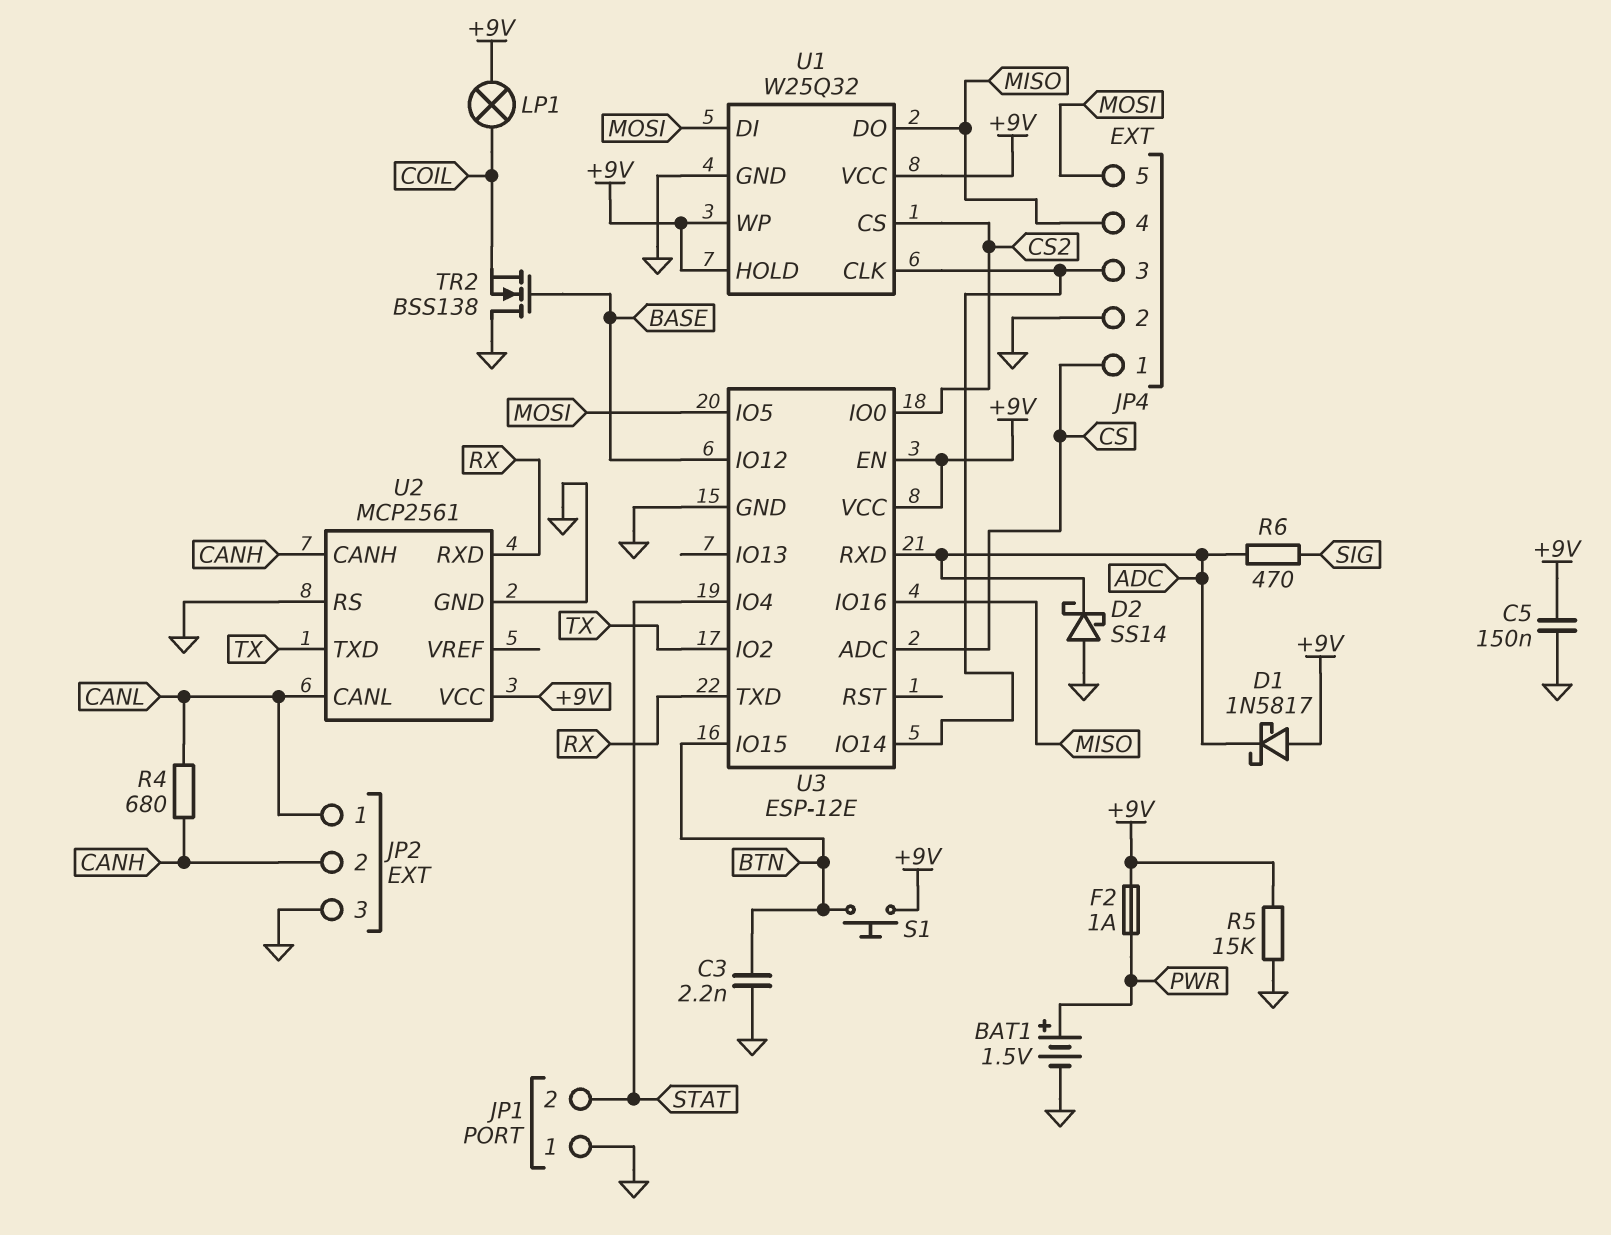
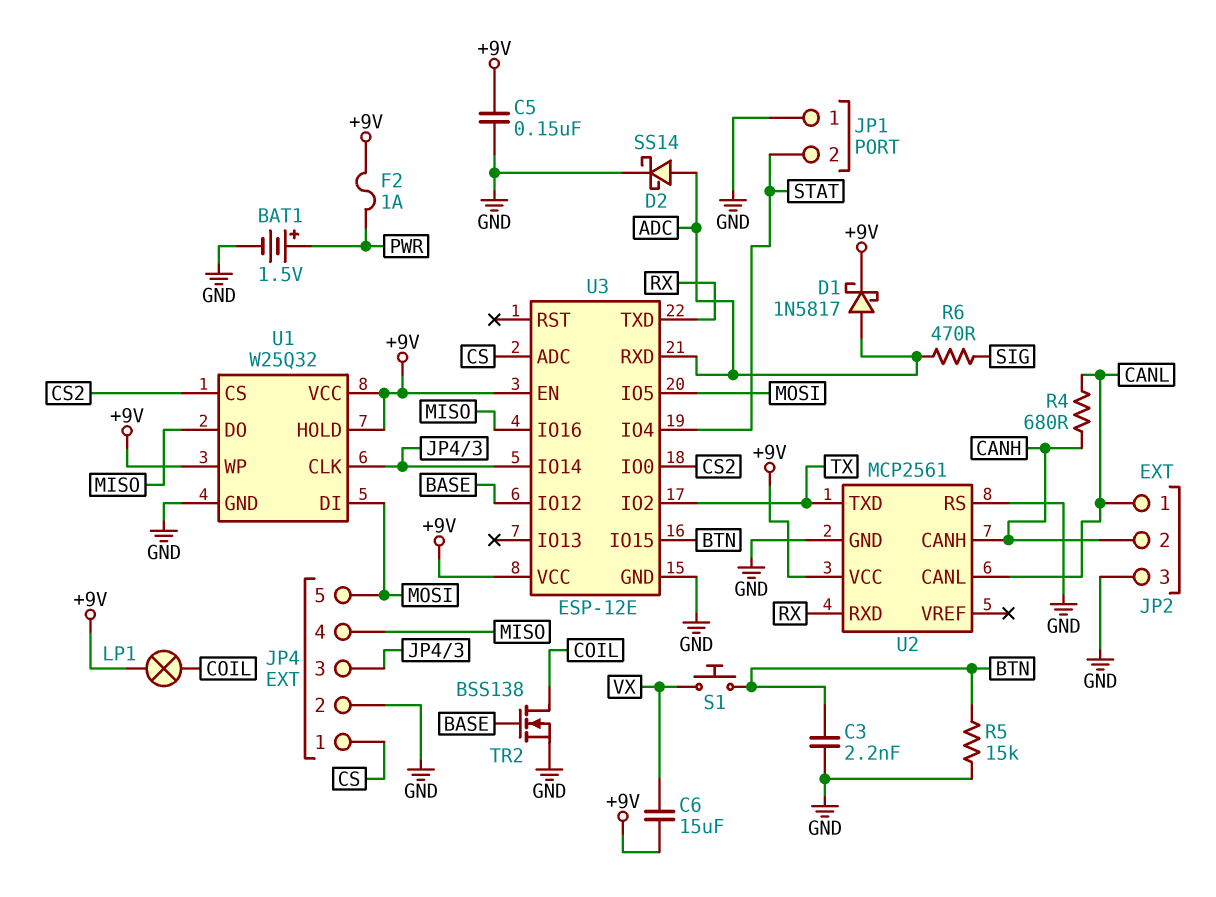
C6: none -> 15uF (+9V, VX)
D1: schottky 1N5817 (A +9V, K ADC) -> schottky 1N5817 (A ADC, K +9V)
D2: schottky SS14 (A GND, K ADC) -> schottky SS14 (A ADC, K GND)
R5: 15k (+9V, GND) -> 15k (BTN, GND)
S1: button (+9V, BTN) -> button (BTN, VX)
TR2: NMOS BSS138 (G BASE, D GND, S COIL) -> NMOS BSS138 (G BASE, D COIL, S GND)

